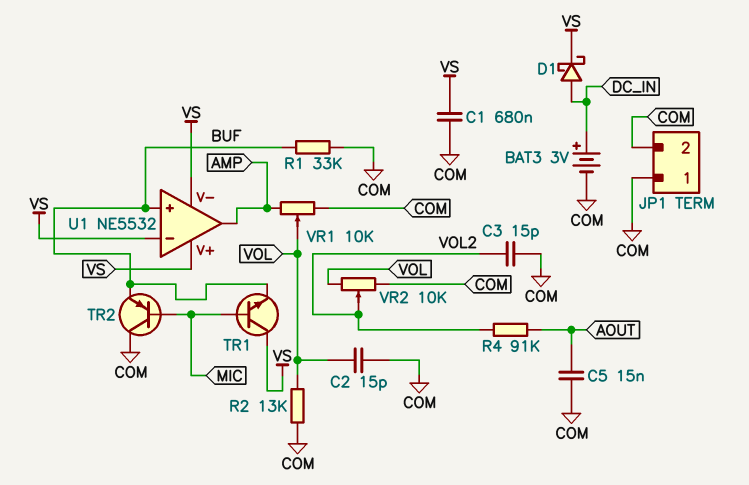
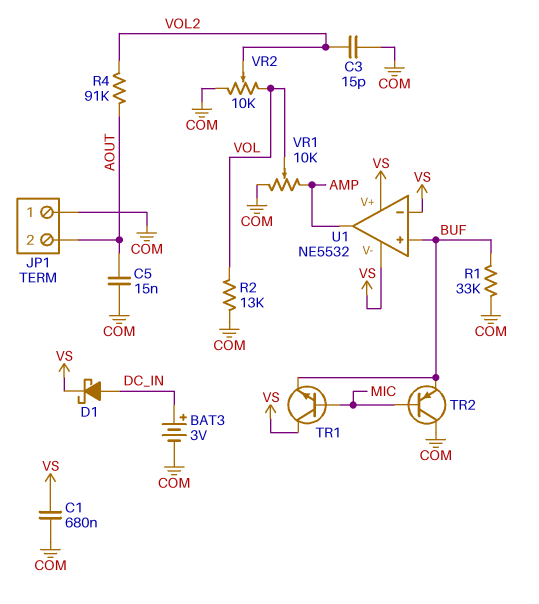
C2: 15pF (COM, VOL) -> none
JP1 pin 2: COM -> AOUT

